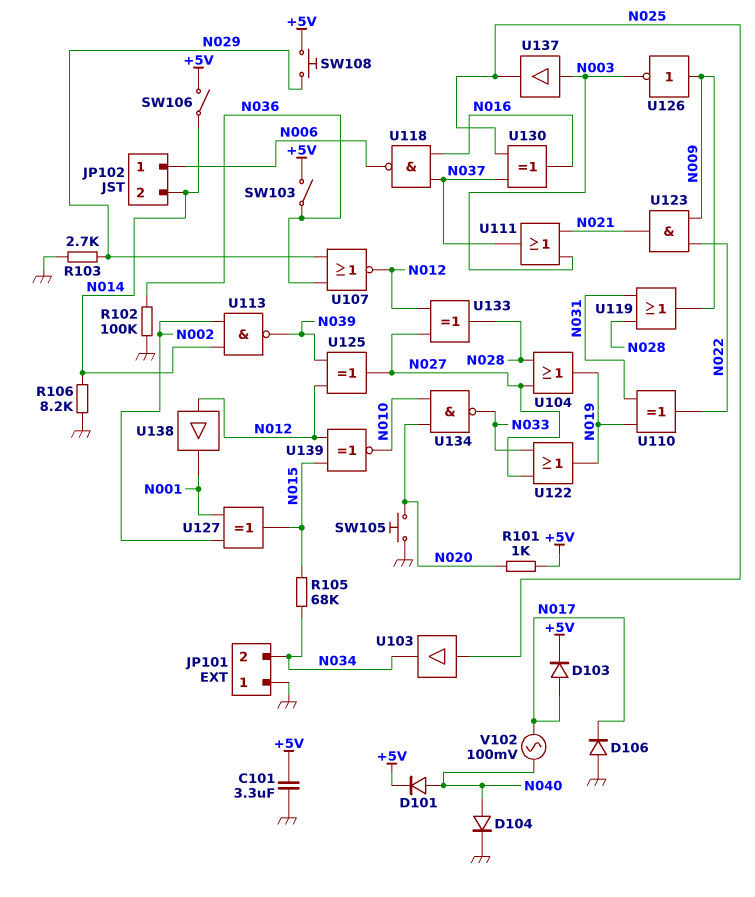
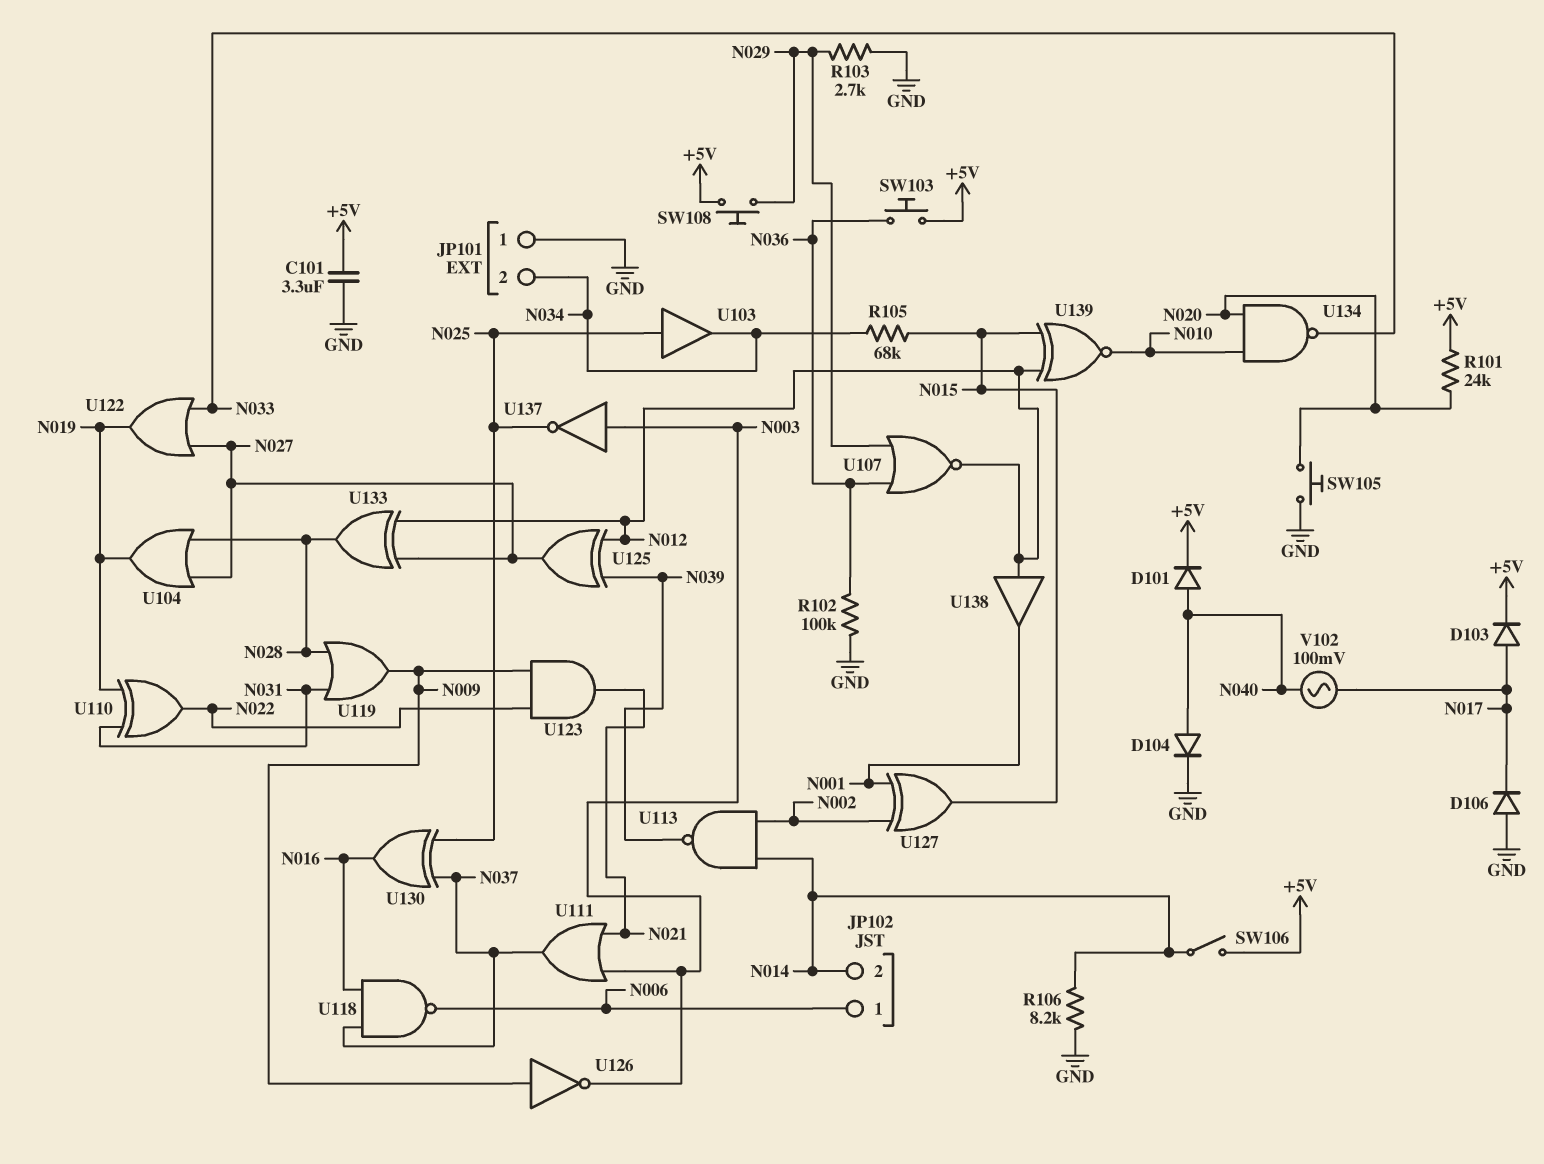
R101: 1k (+5V, N020) -> 24k (+5V, N020)
SW103: switch (+5V, N036) -> button (+5V, N036)
U137: buffer (in N003, out N025) -> NOT (in N003, out N025)

